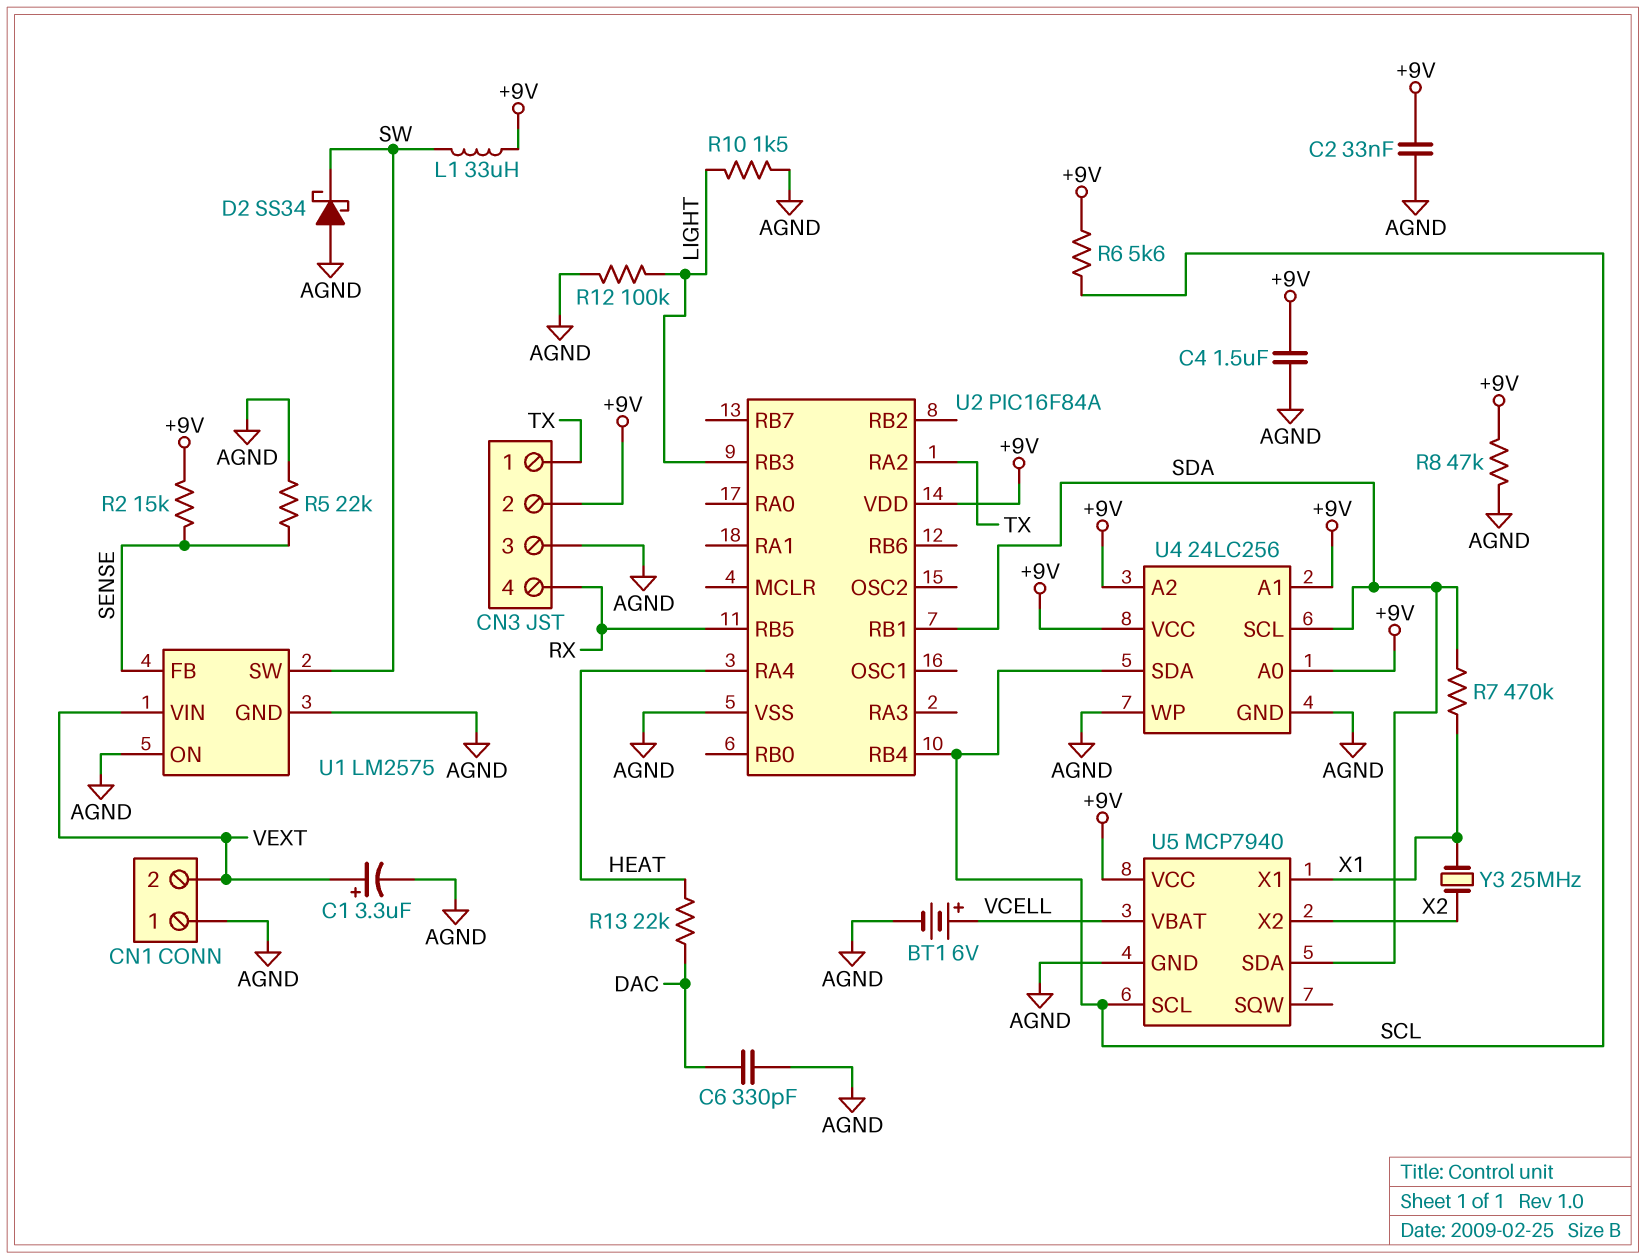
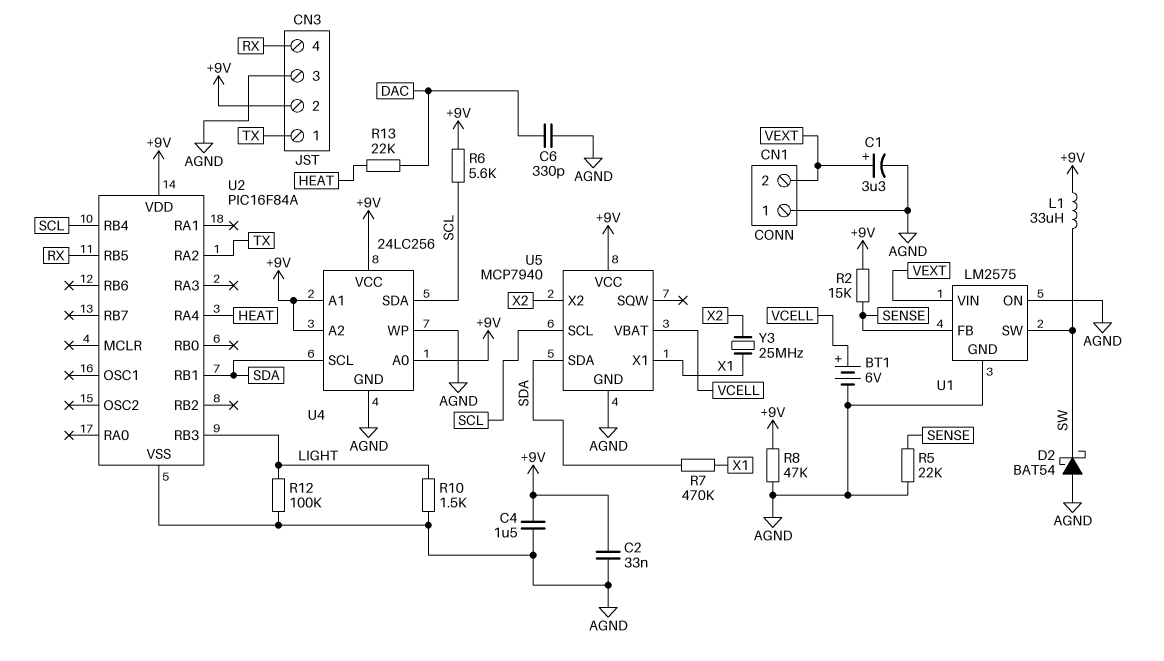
D2: schottky SS34 (A AGND, K SW) -> schottky BAT54 (A AGND, K SW)

